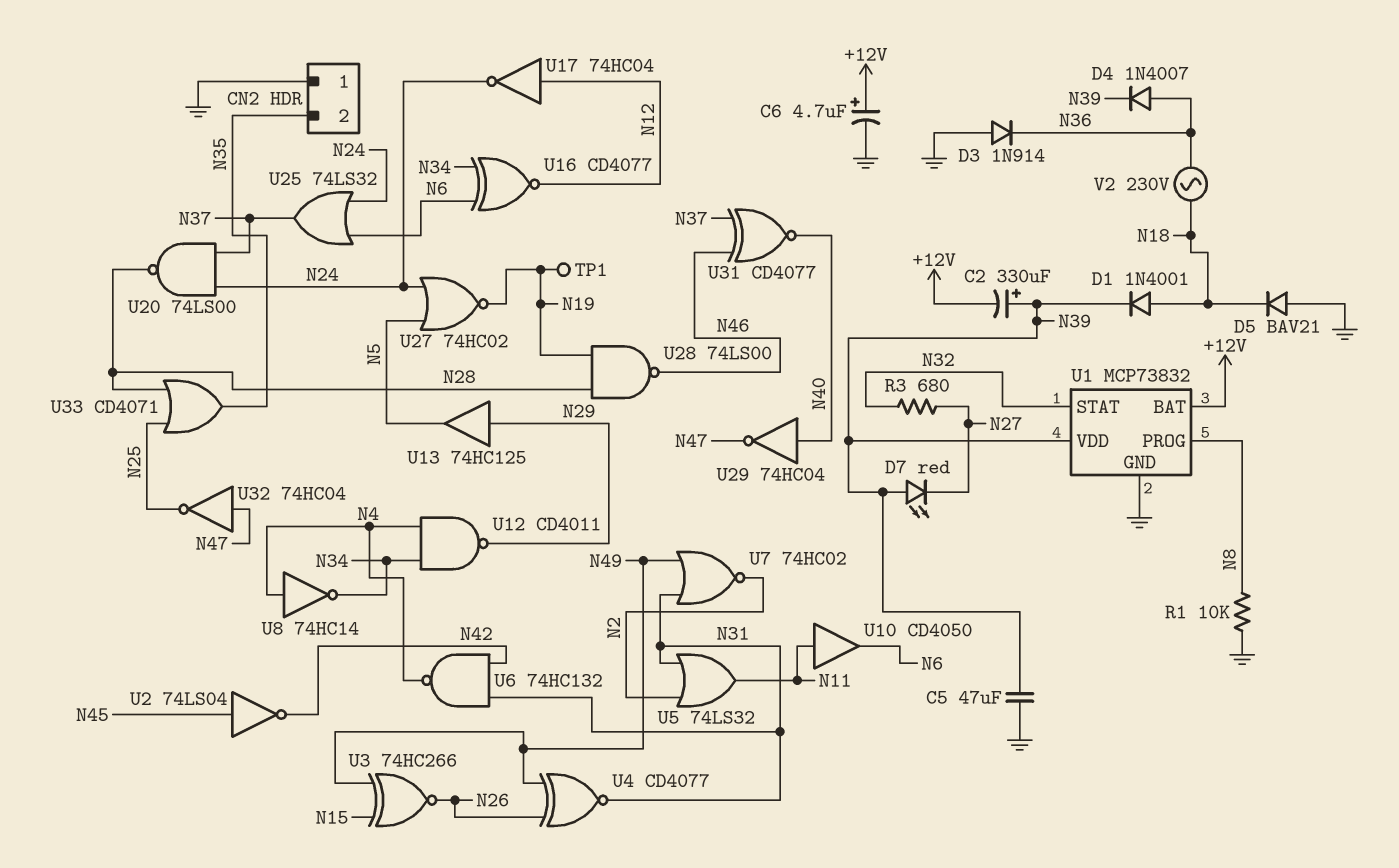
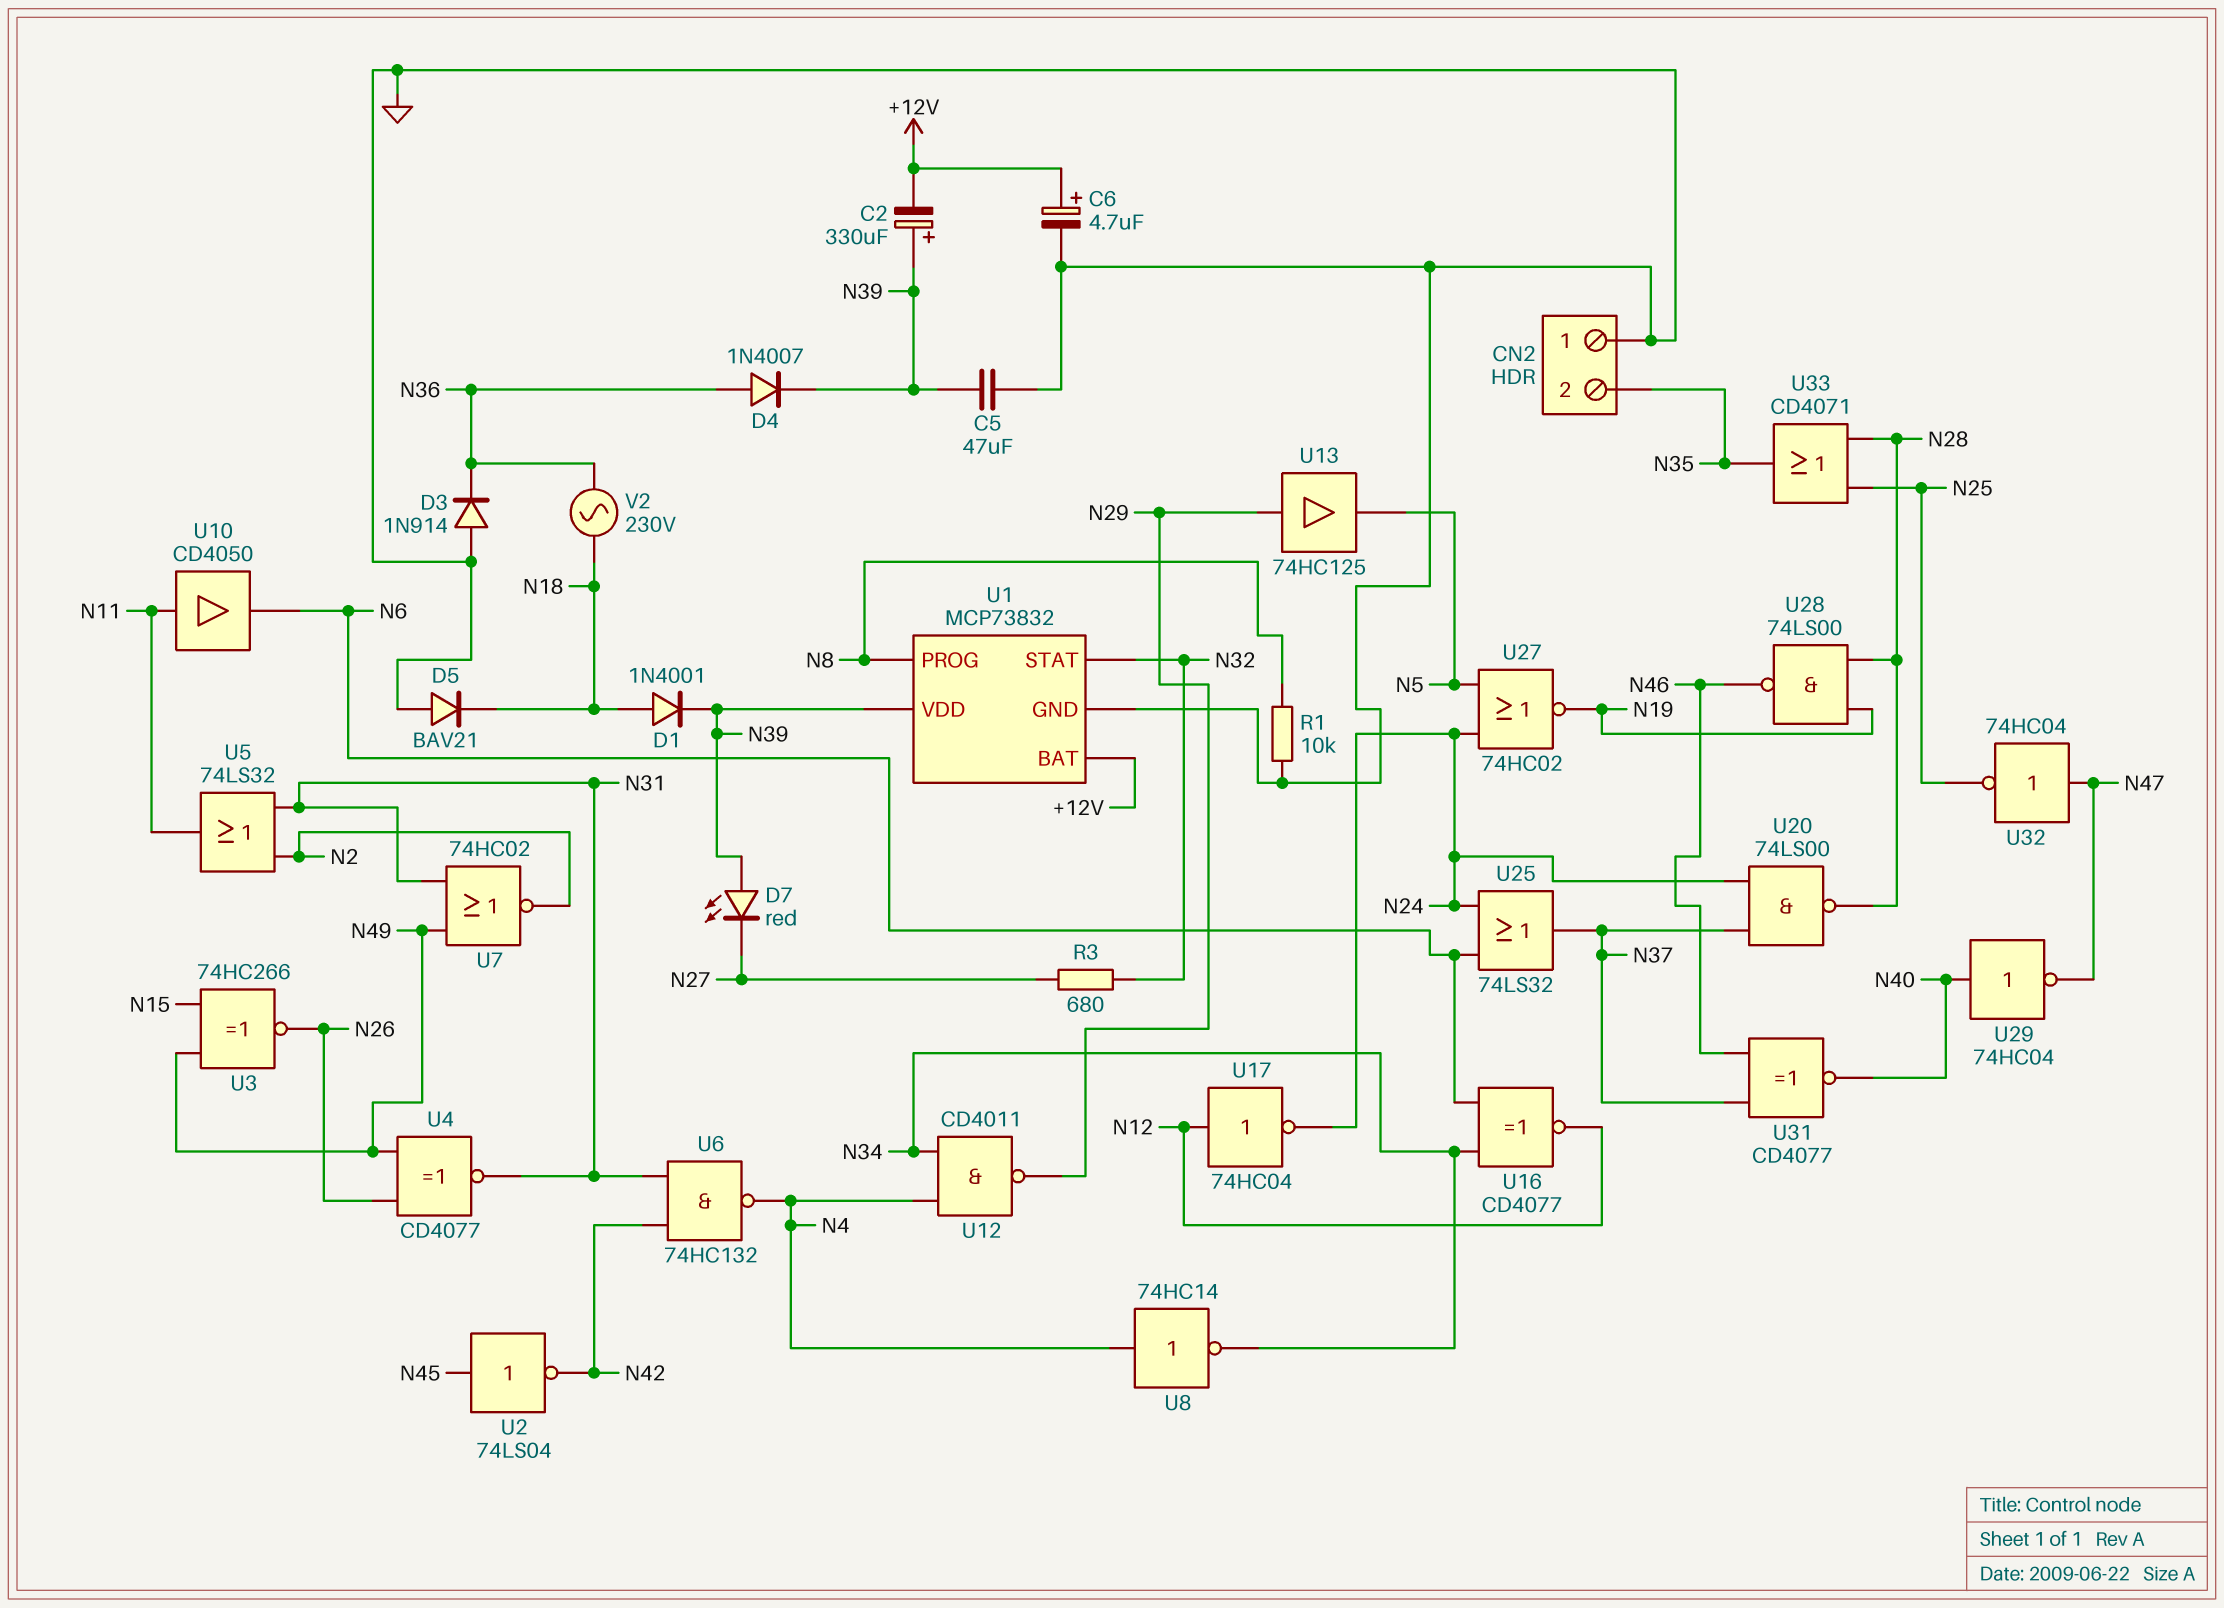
TP1: test point (N19) -> none

